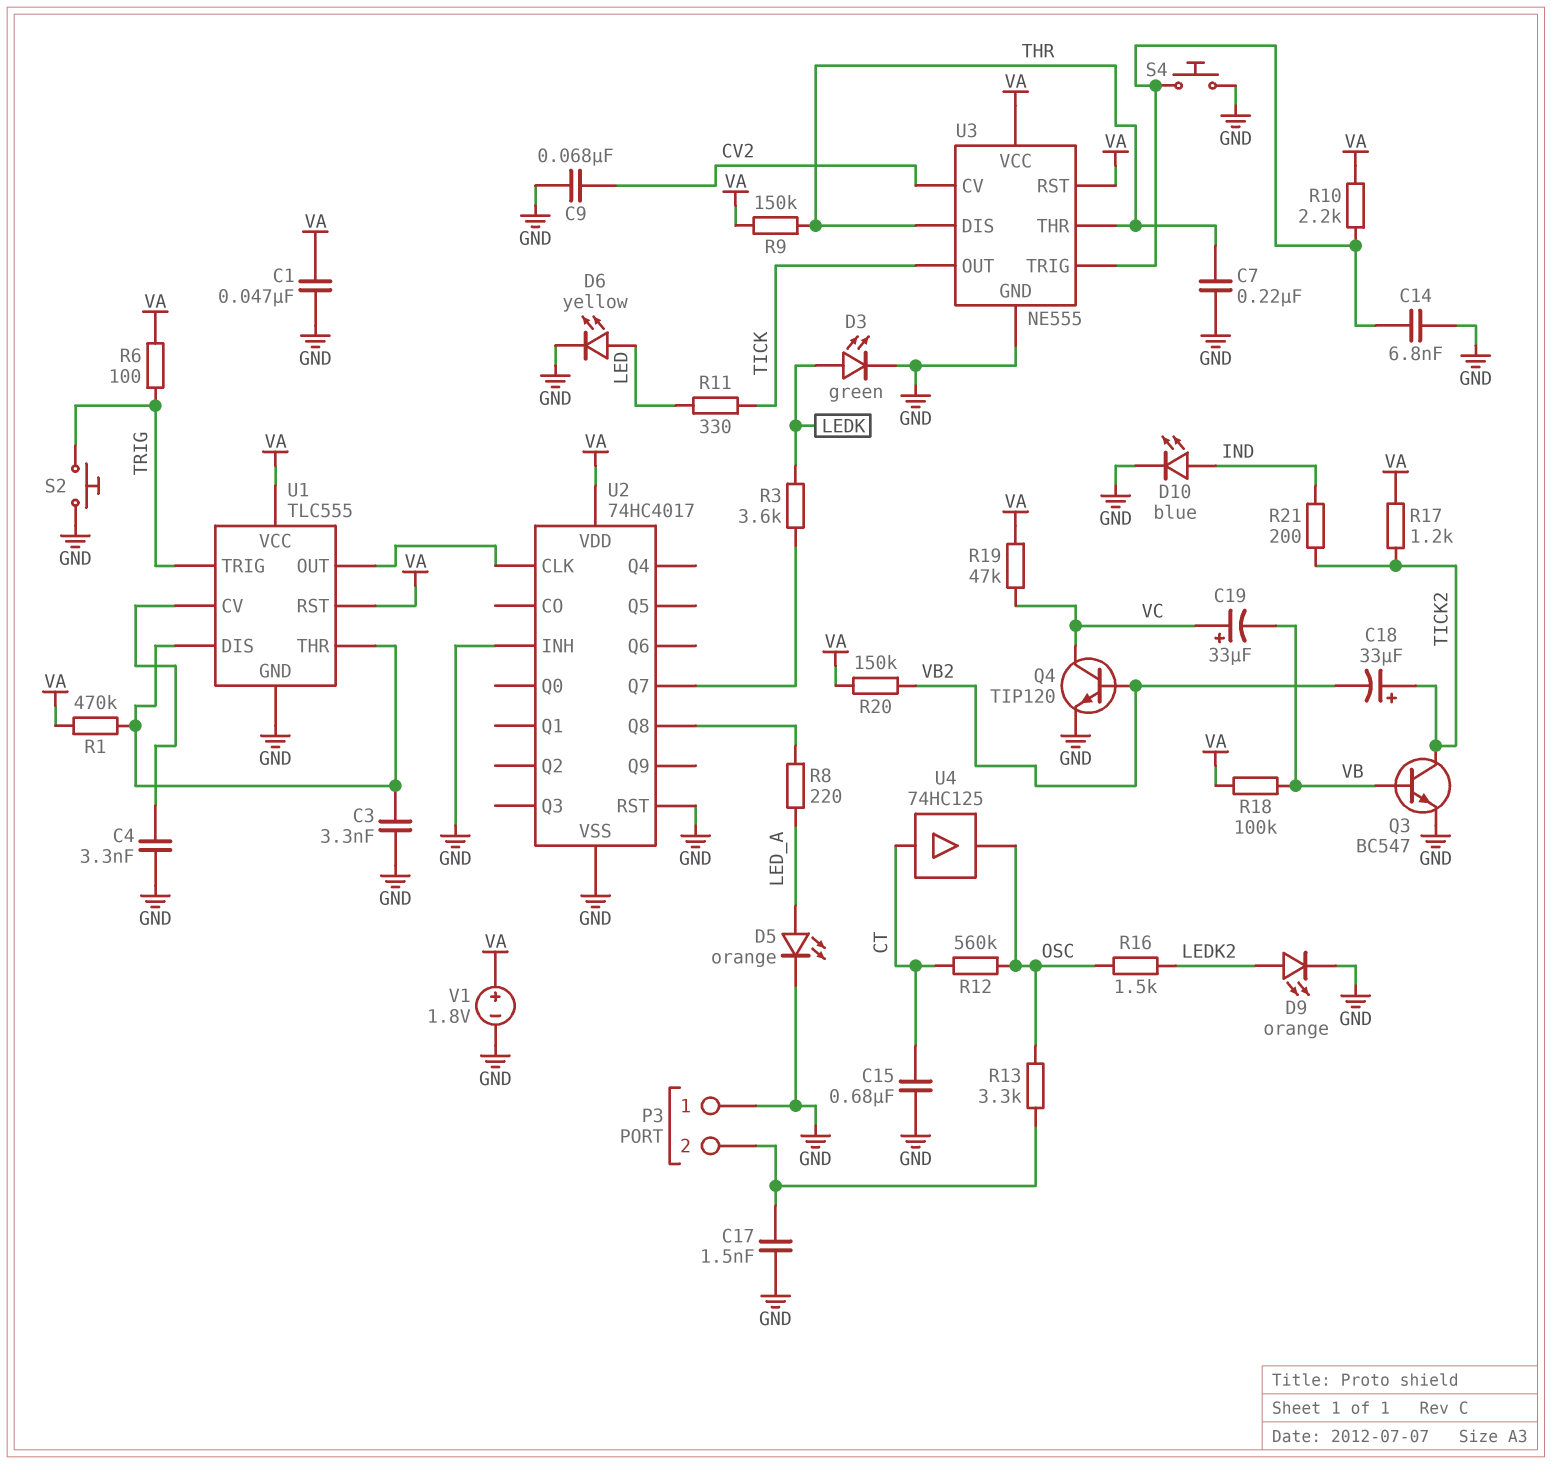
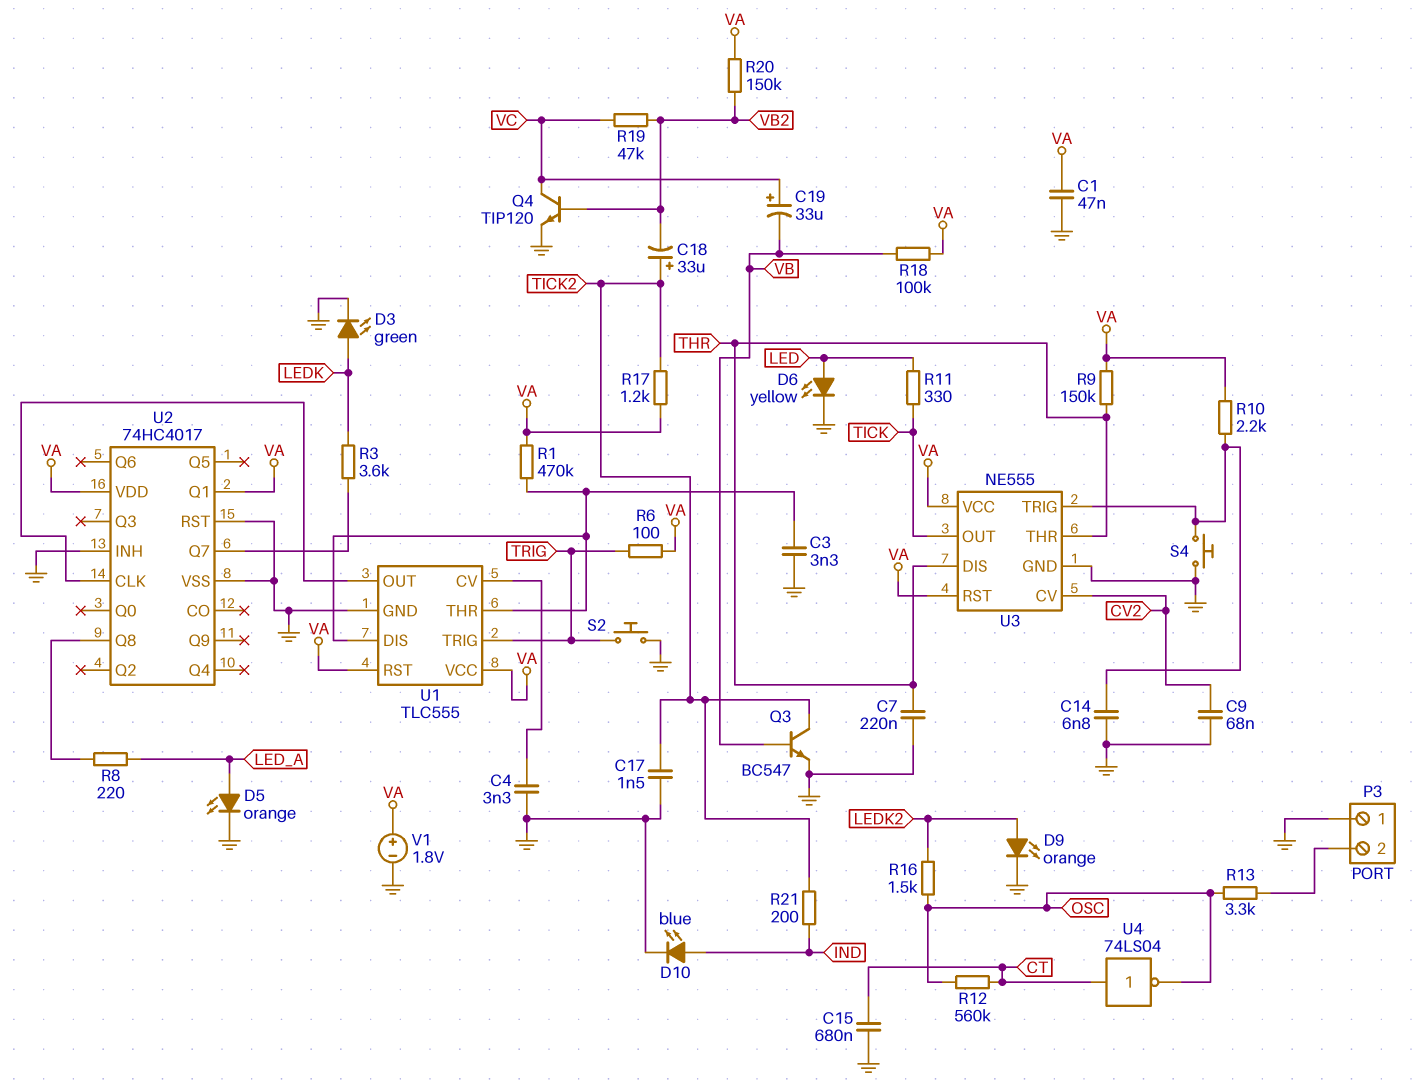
C17: 1.5nF (GND, P3/2) -> 1.5nF (GND, TICK2)
R19: 47k (VA, VC) -> 47k (VB2, VC)
U2 pin Q1: none -> VA
U4: buffer 74HC125 (in CT, out OSC) -> NOT 74LS04 (in CT, out OSC)

